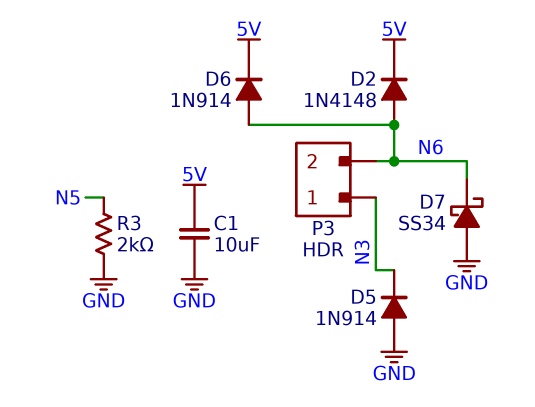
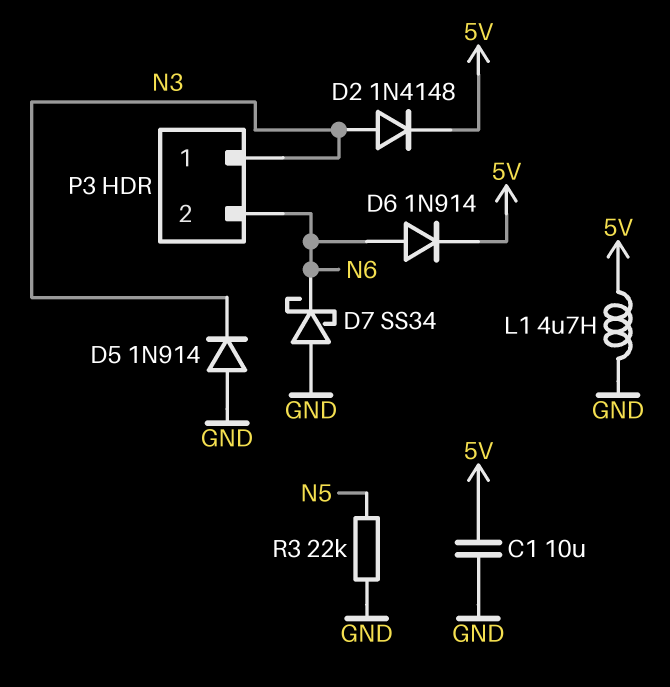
D2: diode 1N4148 (A N6, K 5V) -> diode 1N4148 (A N3, K 5V)
L1: none -> 4.7uH (5V, GND)
R3: 2k (GND, N5) -> 22k (GND, N5)

